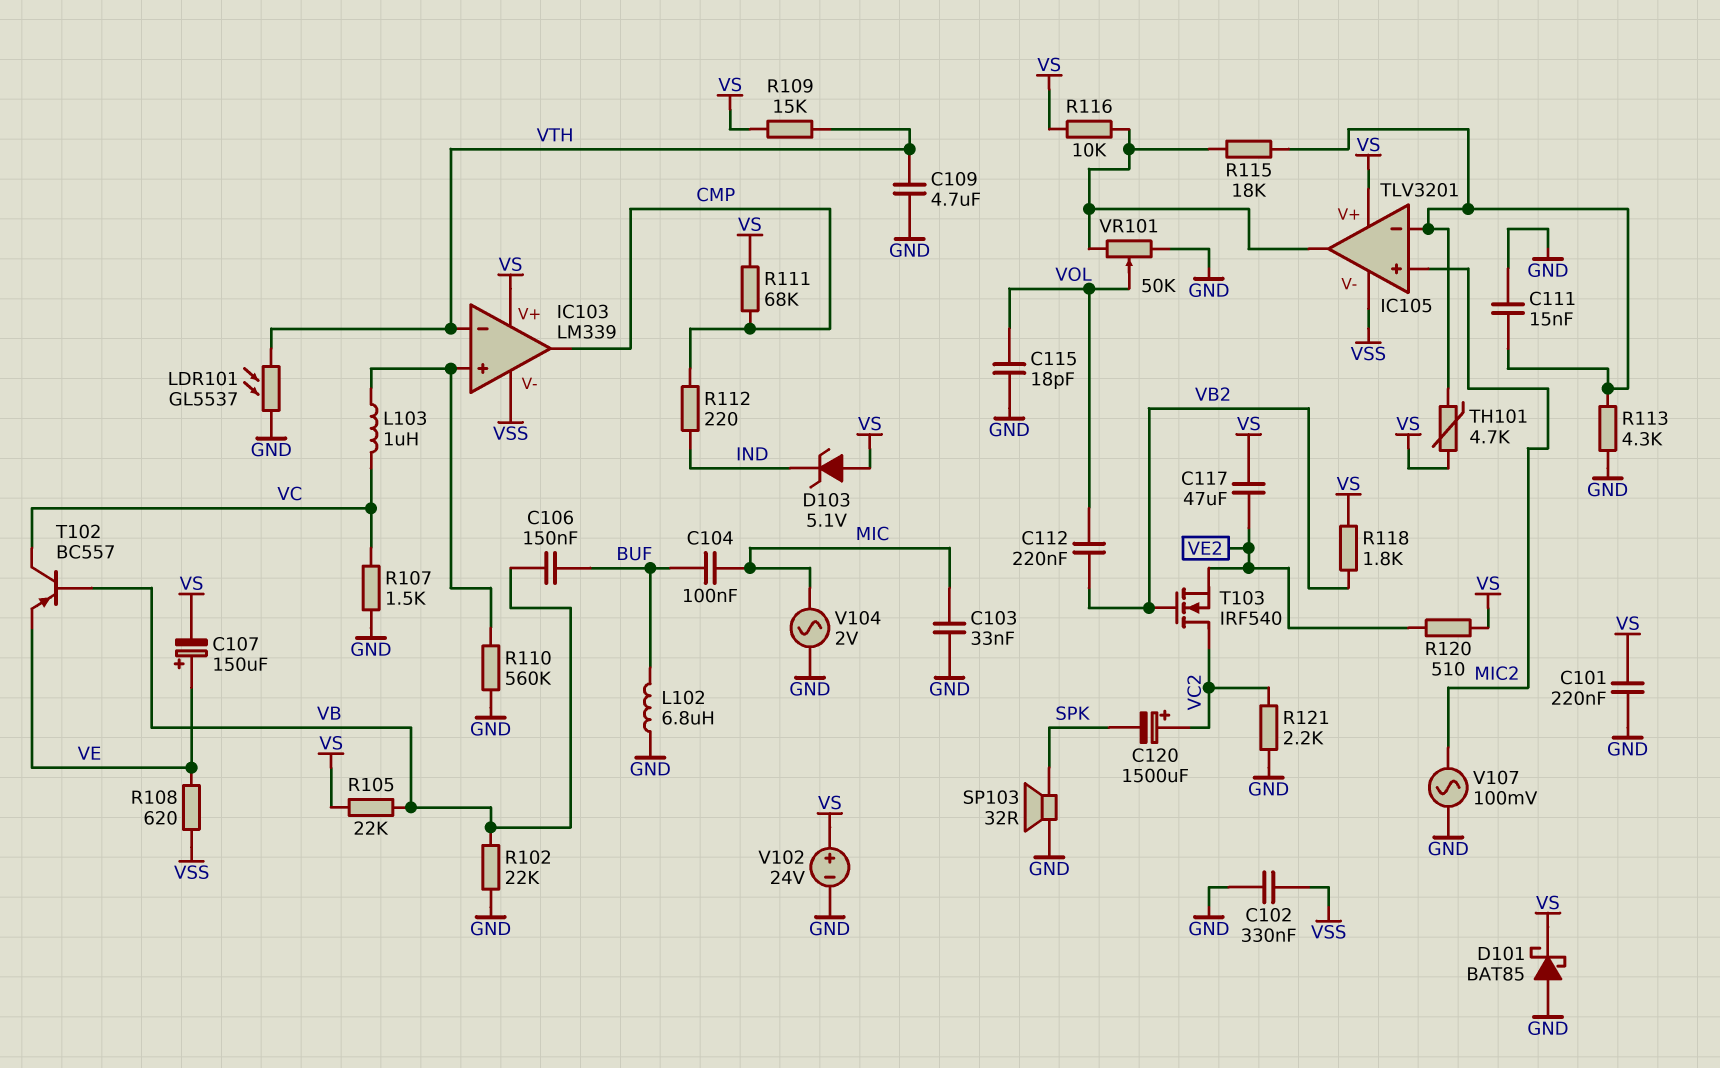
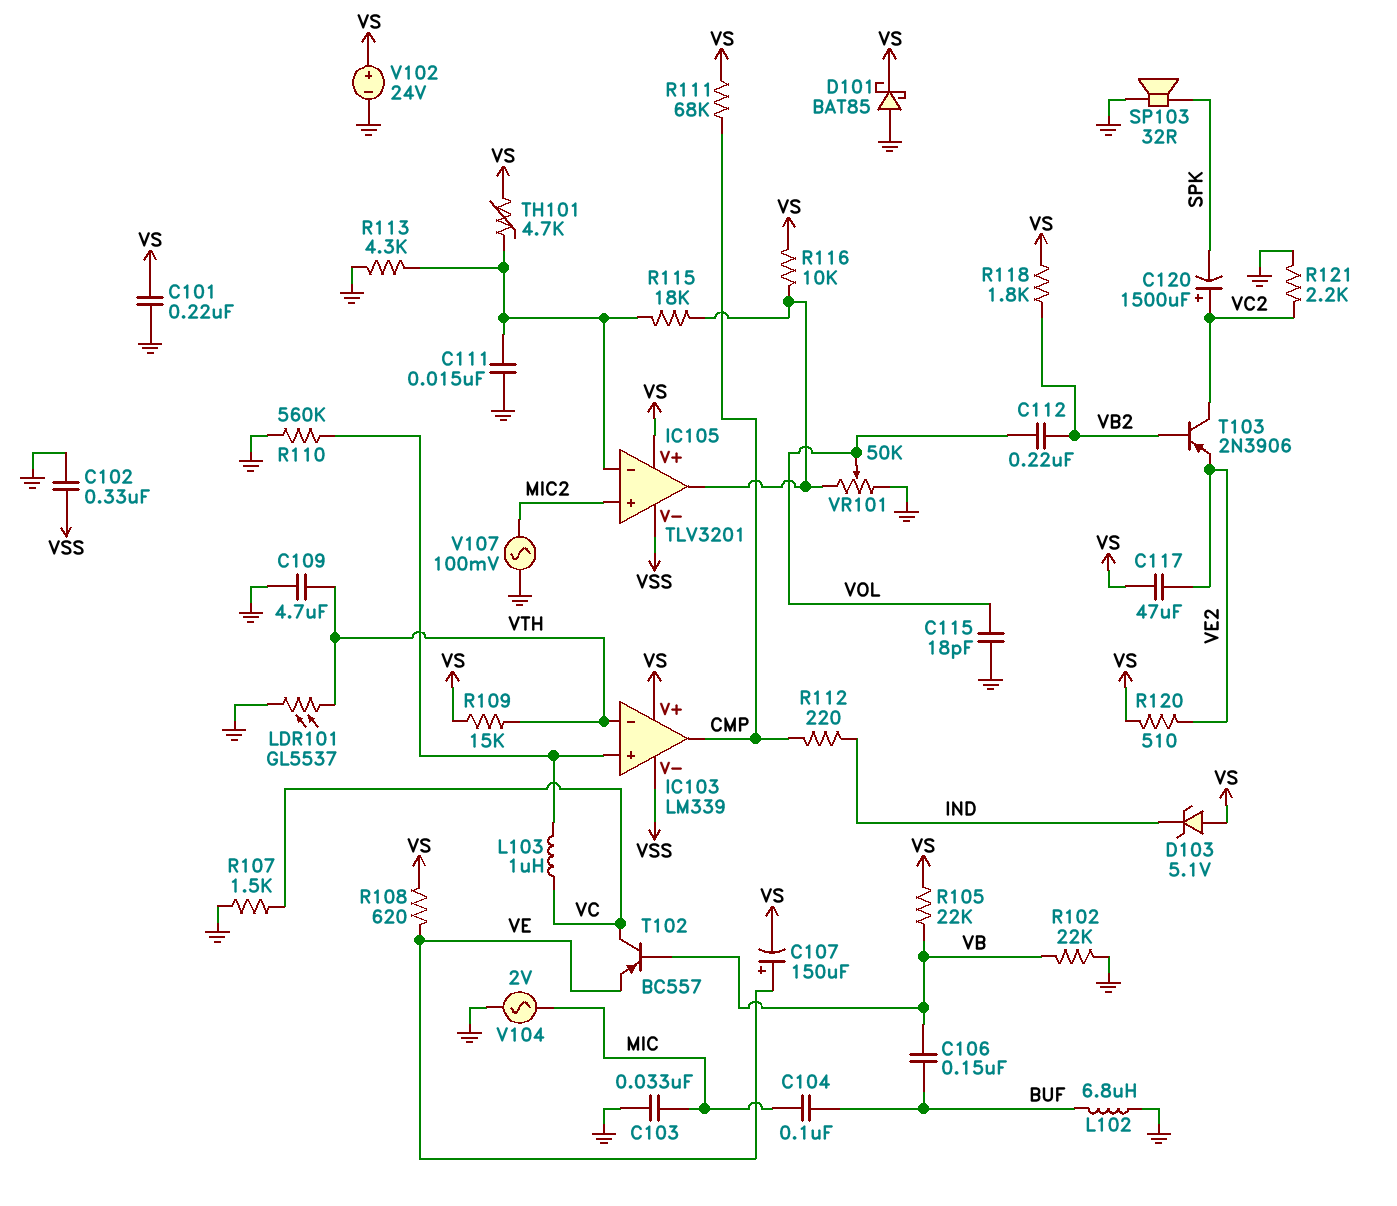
R108: 620 (VE, VSS) -> 620 (VE, VS)
T103: NMOS IRF540 (G VB2, D VC2, S VE2) -> PNP 2N3906 (B VB2, C VC2, E VE2)

